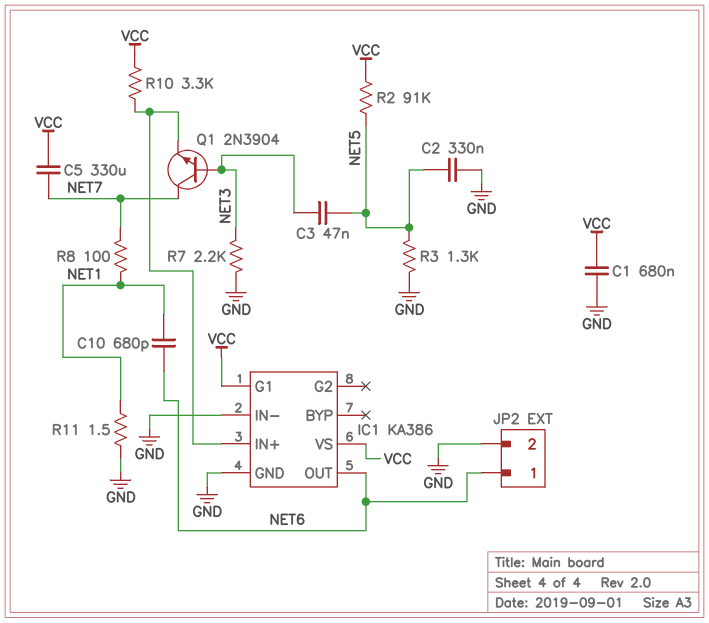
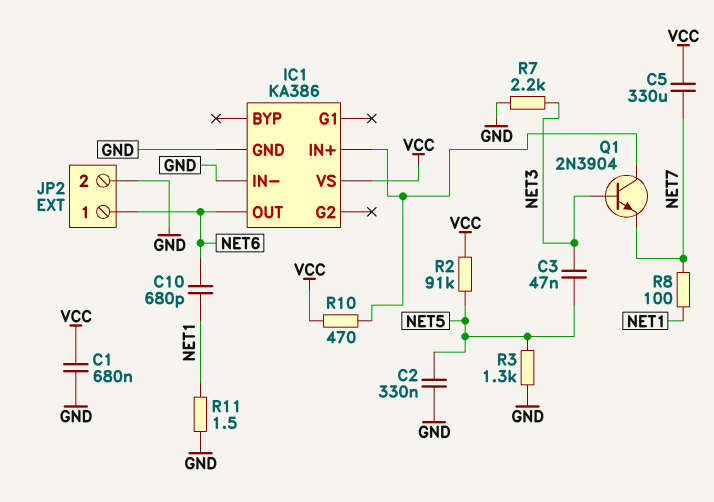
IC1 pin G1: VCC -> none
Q1: NPN 2N3904 (B NET3, C NET7, E IC1/IN+) -> NPN 2N3904 (B NET3, C IC1/IN+, E NET7)
R10: 3.3k (IC1/IN+, VCC) -> 470 (IC1/IN+, VCC)

